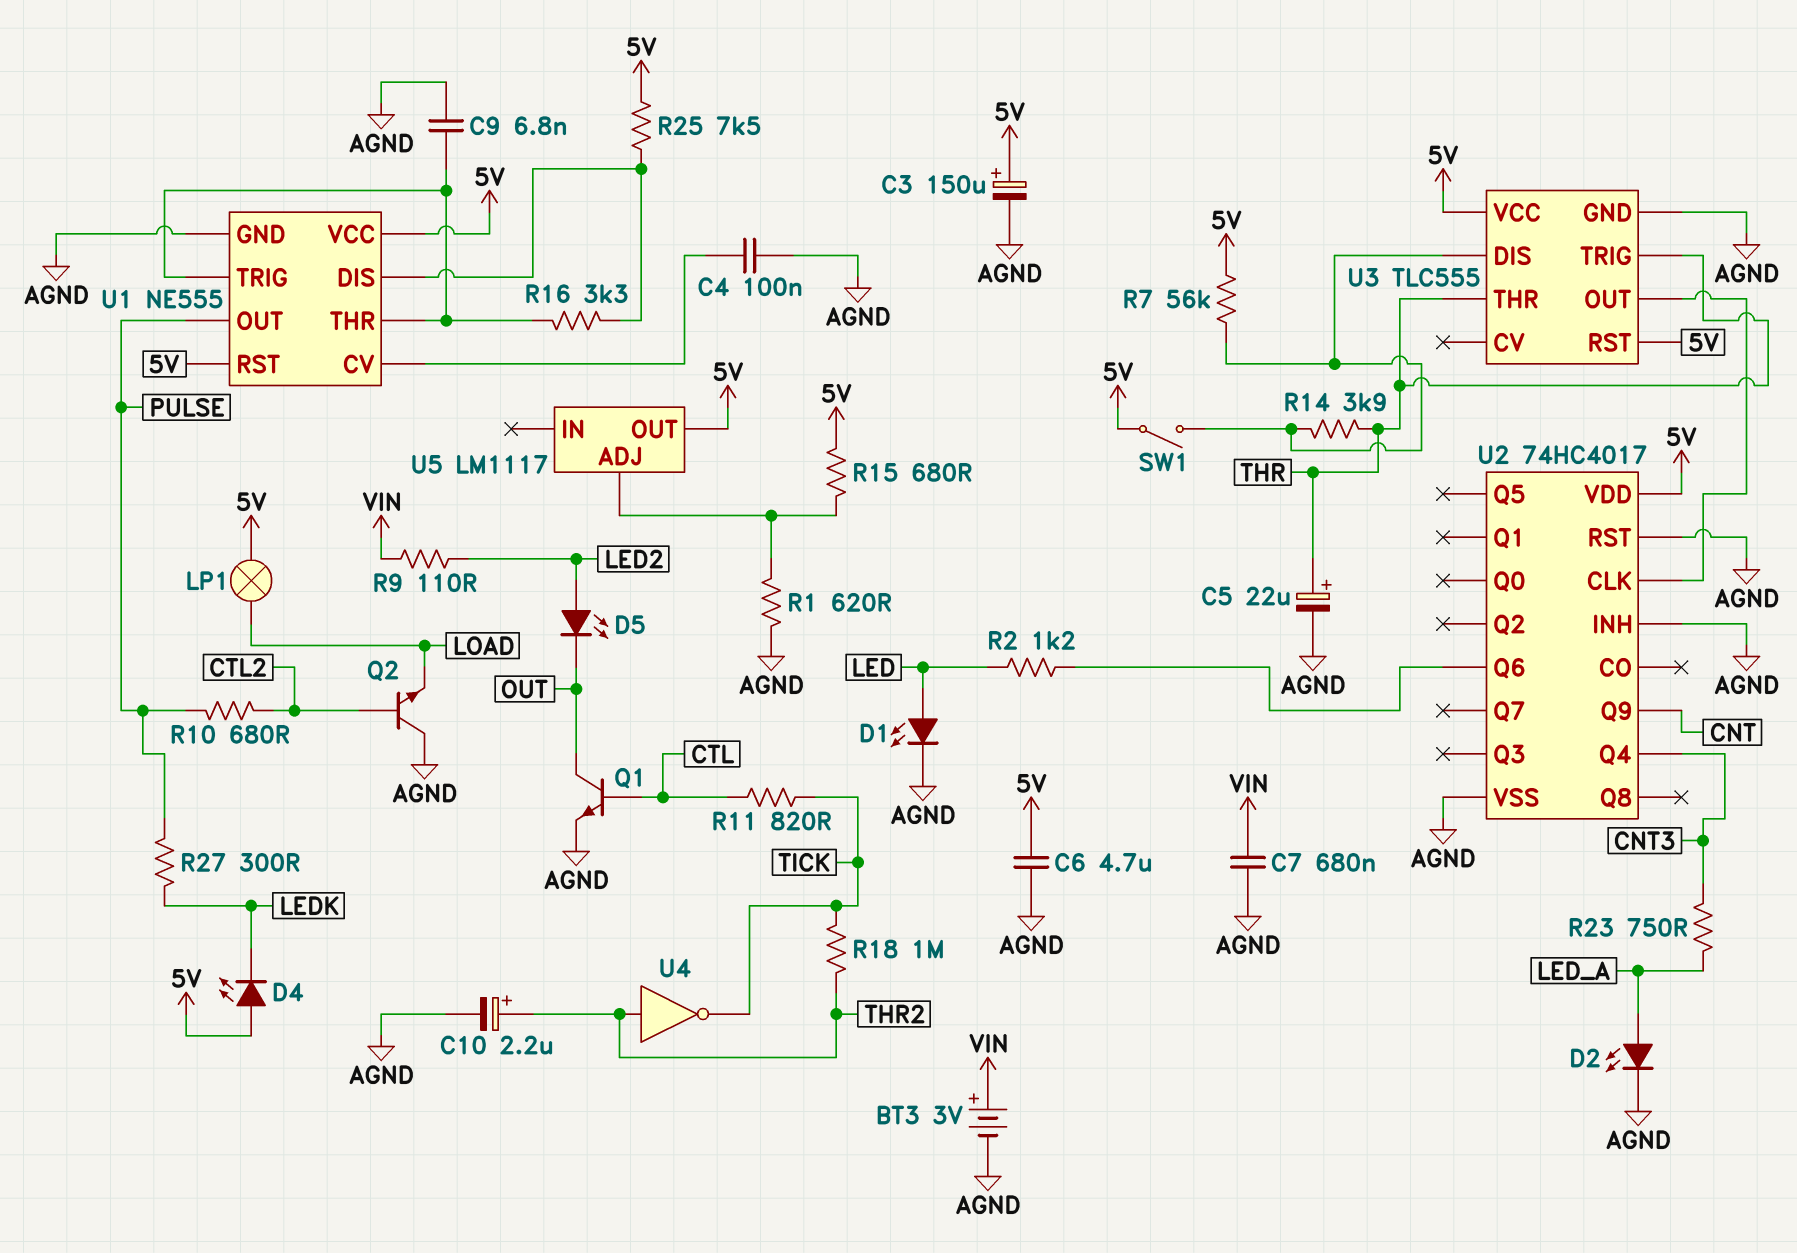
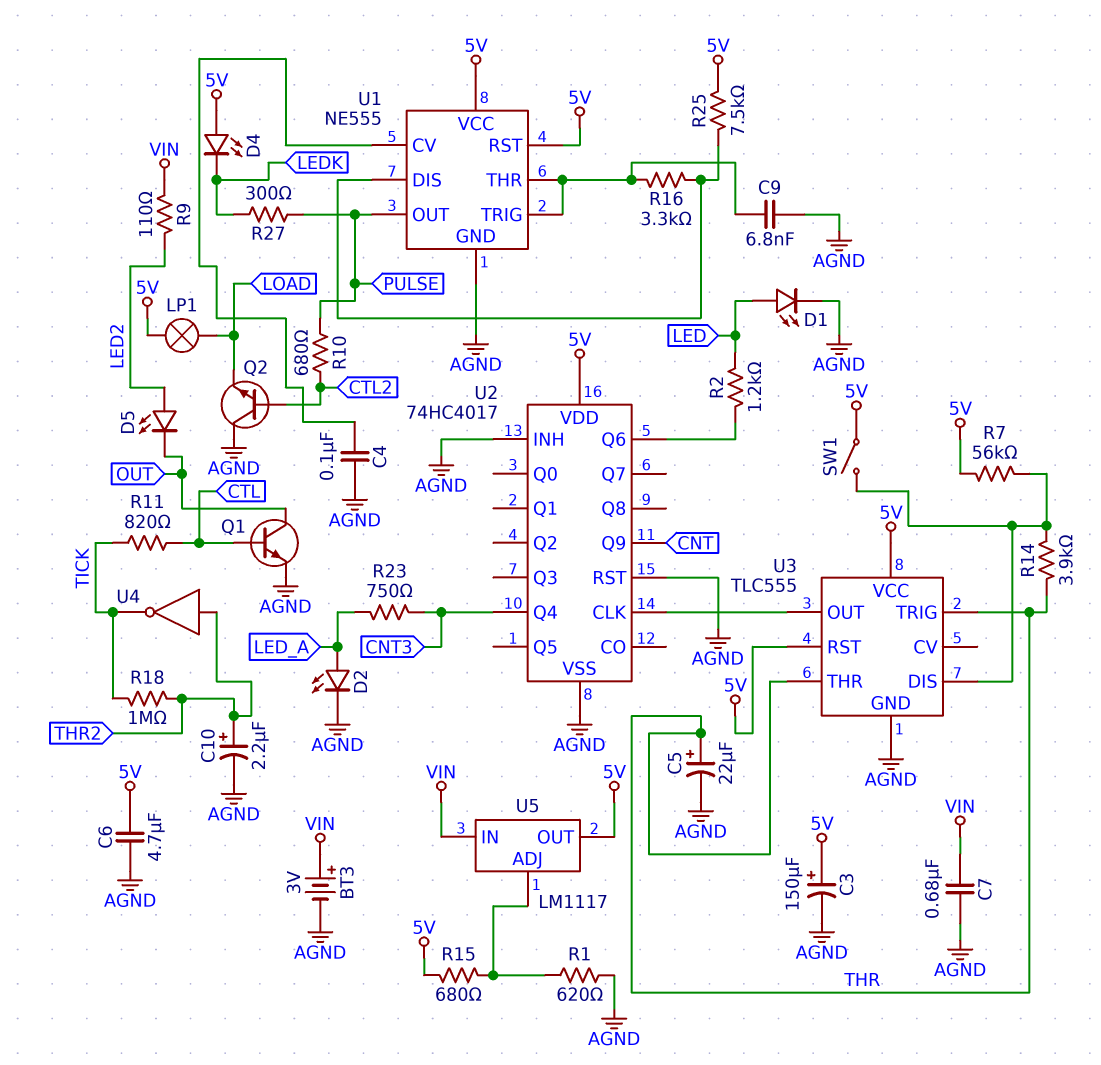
U5 pin IN: none -> VIN

